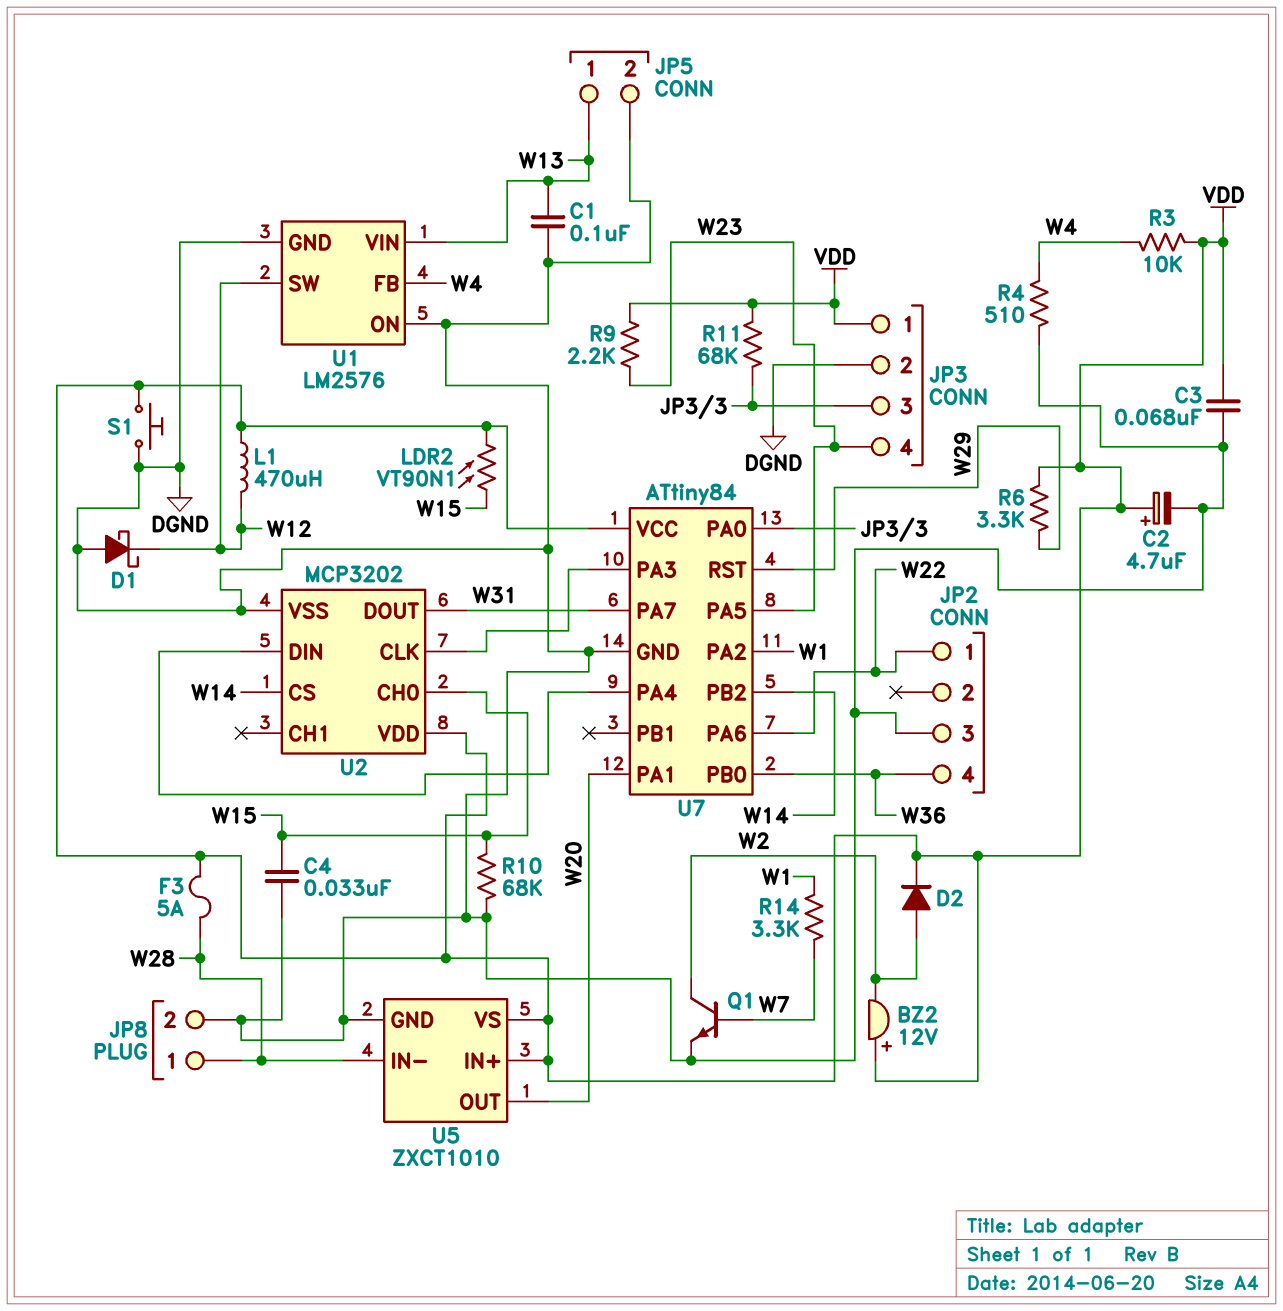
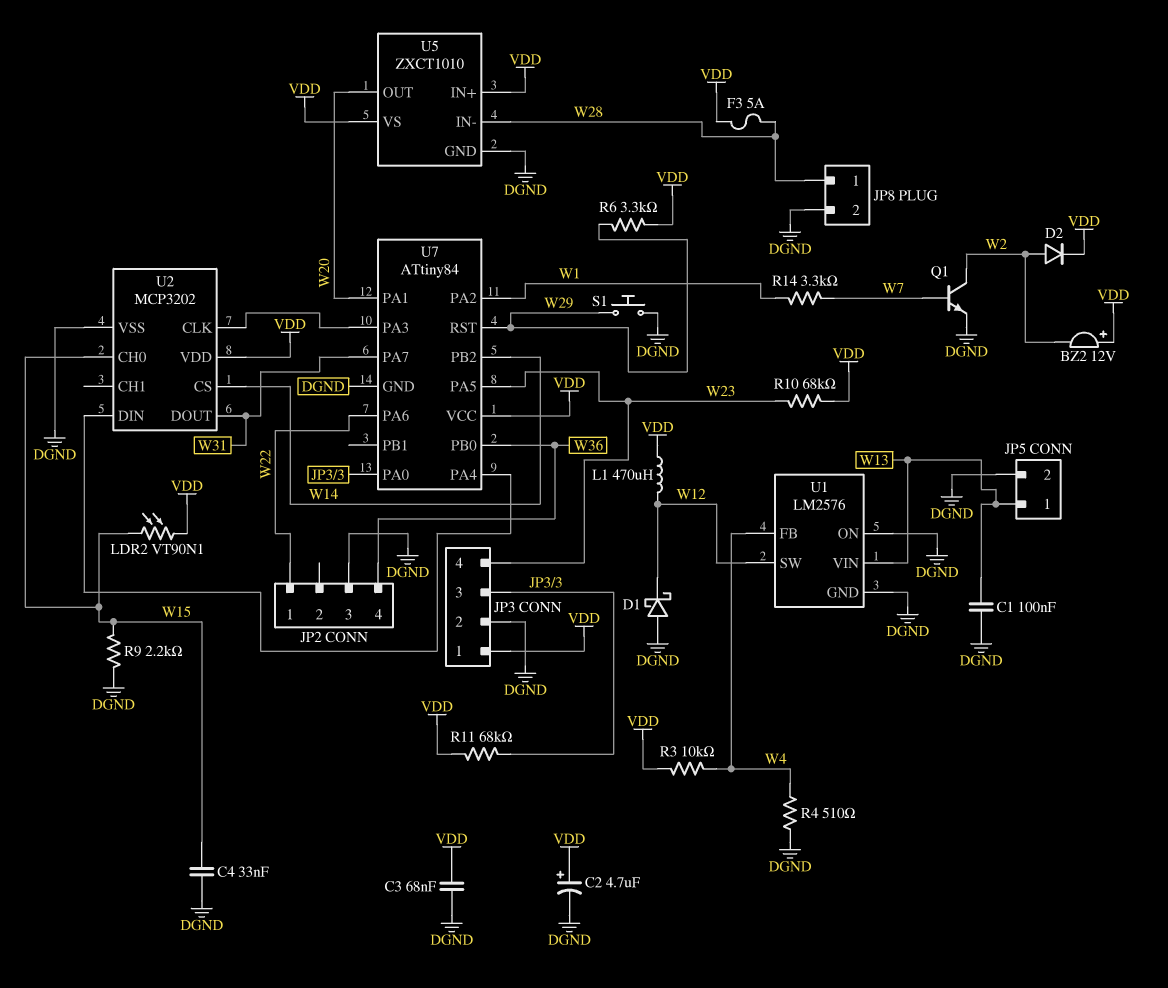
R9: 2.2k (VDD, W23) -> 2.2k (DGND, W15)
R10: 68k (DGND, W15) -> 68k (VDD, W23)
S1: button (DGND, VDD) -> button (DGND, W29)

